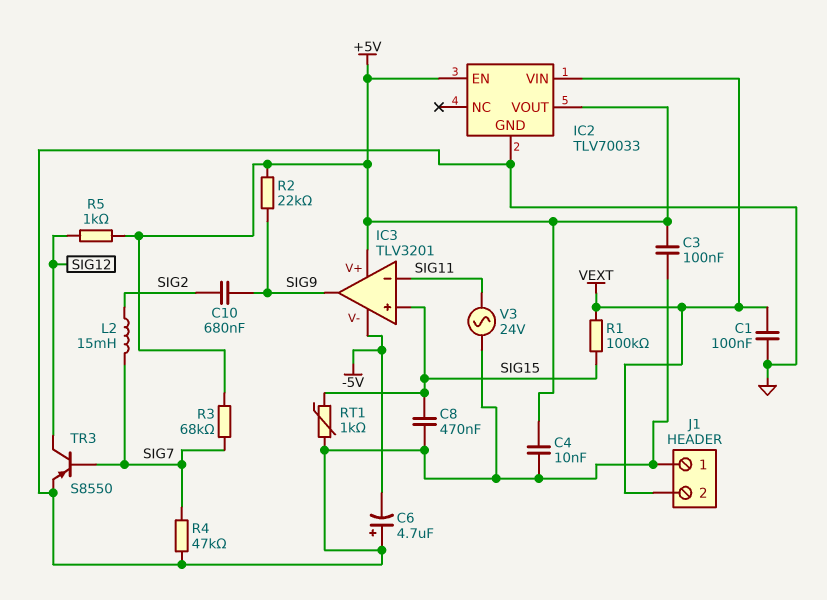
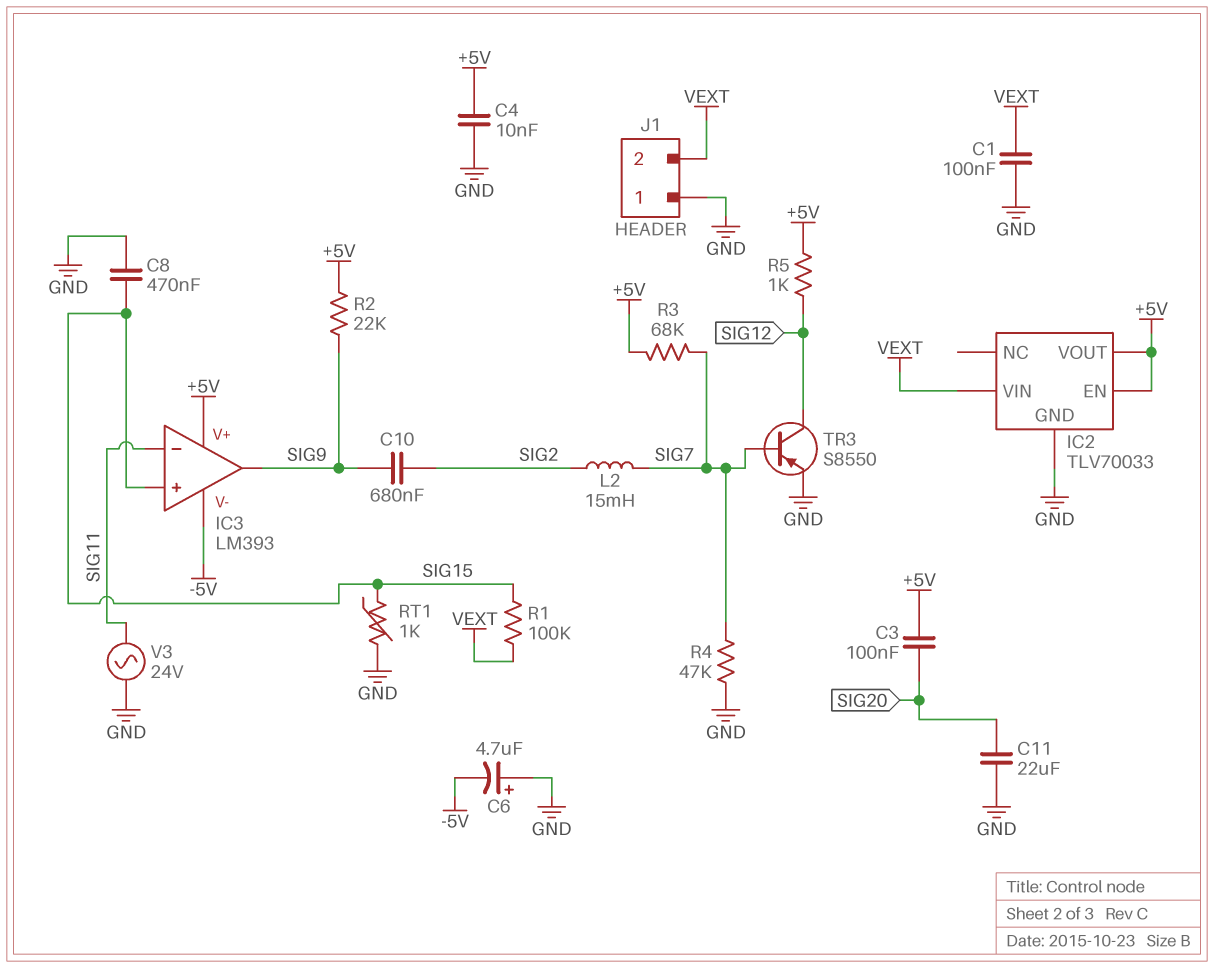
C3: 100nF (+5V, GND) -> 100nF (+5V, SIG20)
C11: none -> 22uF (GND, SIG20)
IC3: TLV3201 -> LM393

